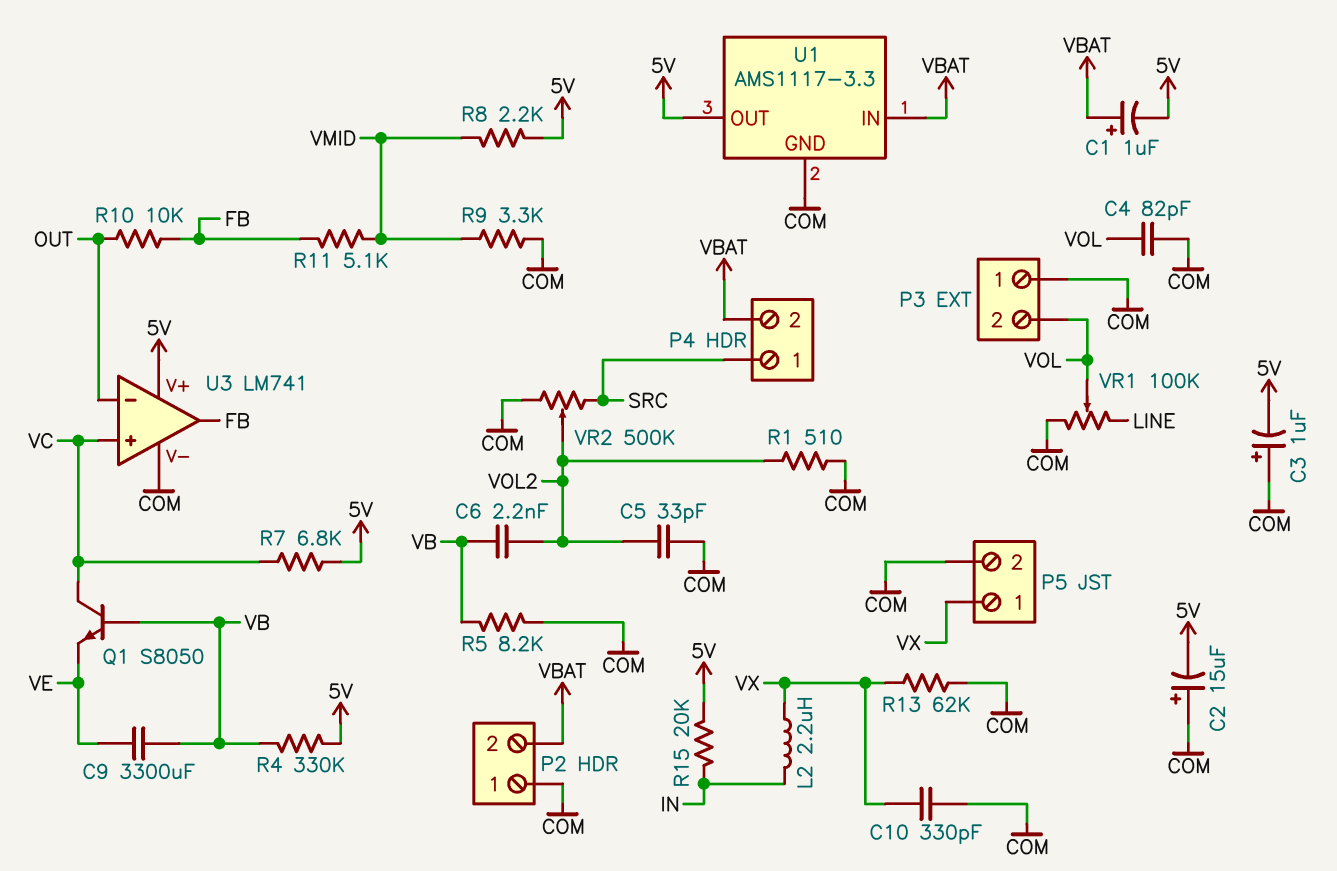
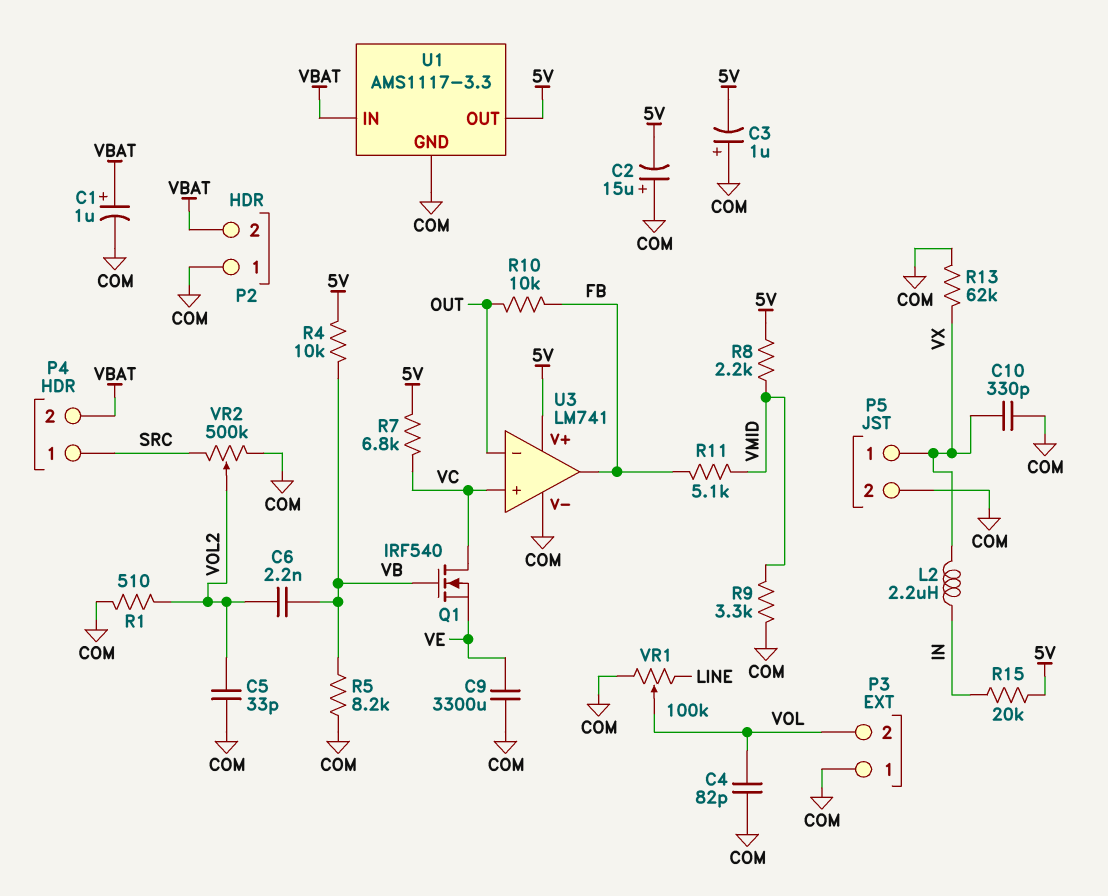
C1: 1uF (plus VBAT, minus 5V) -> 1uF (plus VBAT, minus COM)
C9: 3300uF (VB, VE) -> 3300uF (COM, VE)
Q1: NPN S8050 (B VB, C VC, E VE) -> NMOS IRF540 (G VB, D VC, S VE)
R4: 330k (5V, VB) -> 10k (5V, VB)

